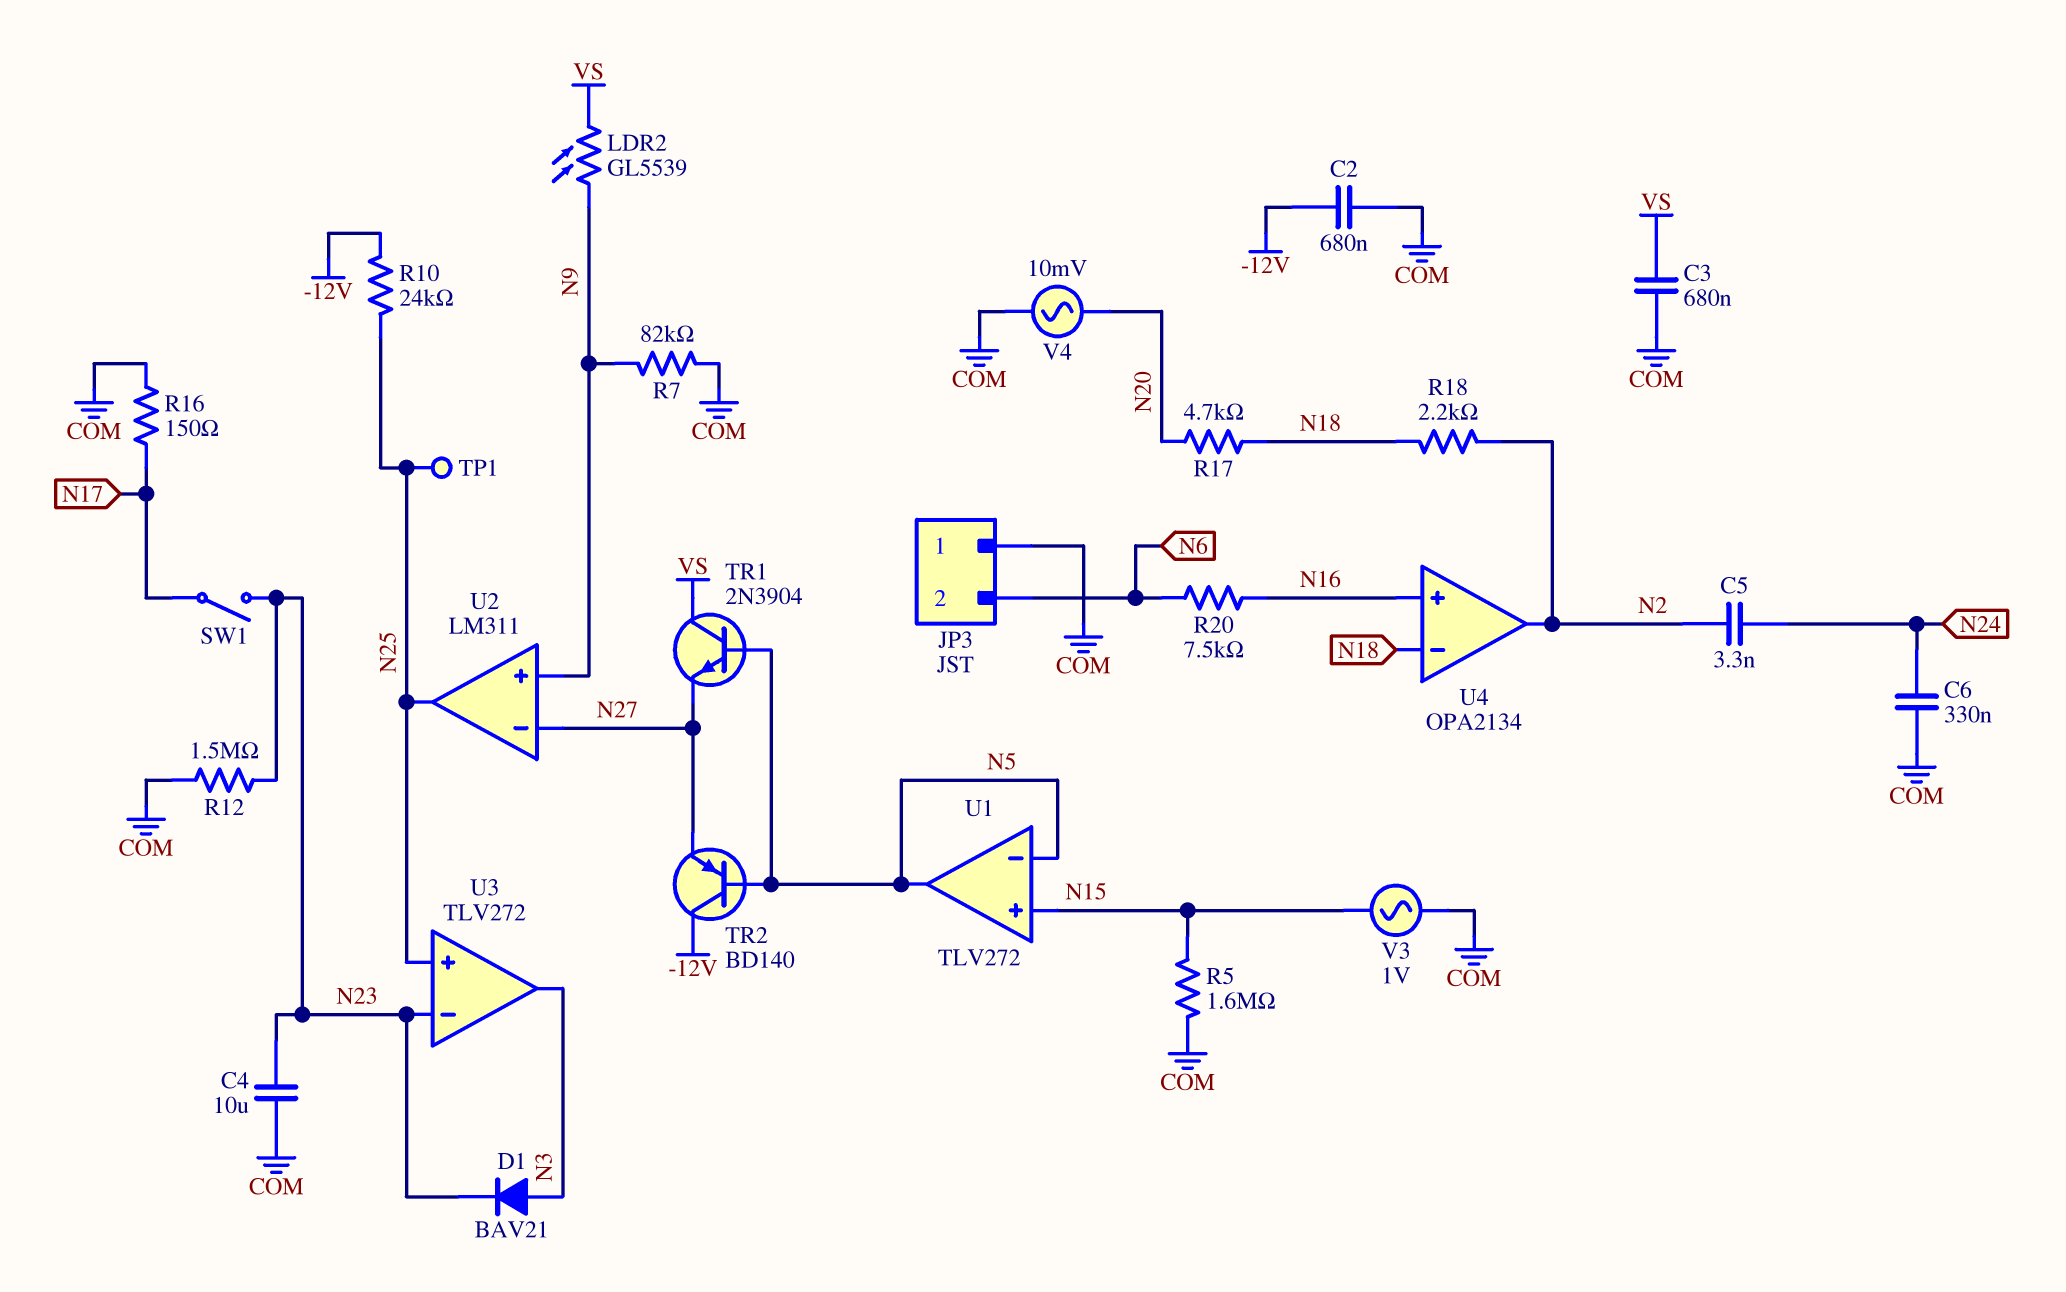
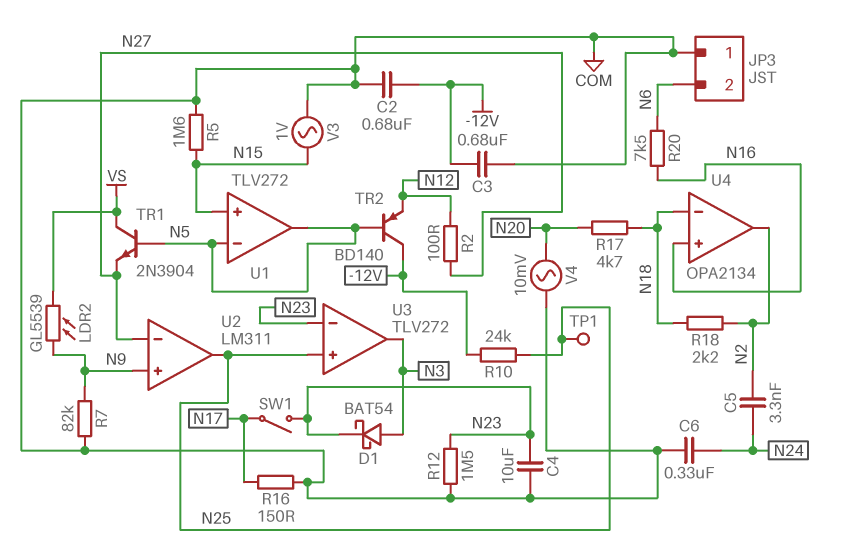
C3: 680nF (COM, VS) -> 680nF (-12V, COM)
D1: diode BAV21 (A N3, K N23) -> schottky BAT54 (A N3, K N23)
R2: none -> 100 (N12, N27)
TR2: PNP BD140 (B N5, C -12V, E N27) -> PNP BD140 (B N5, C -12V, E N12)

